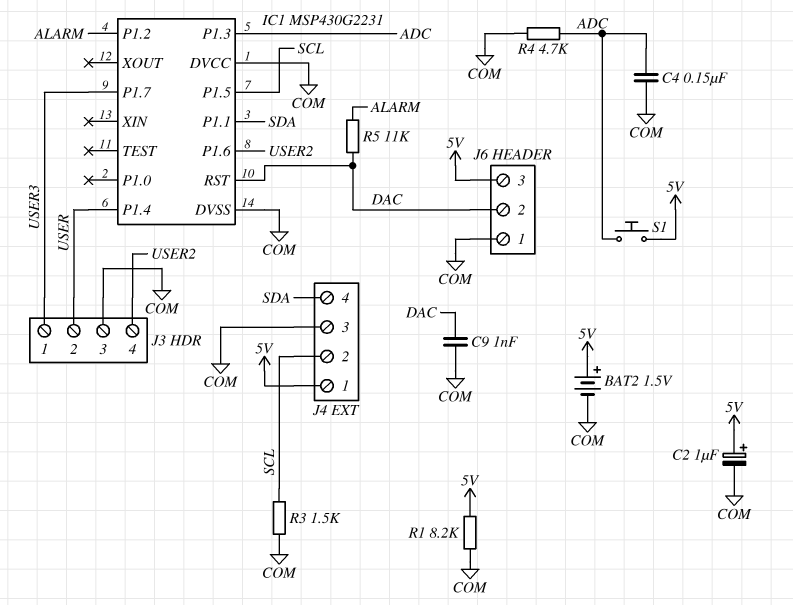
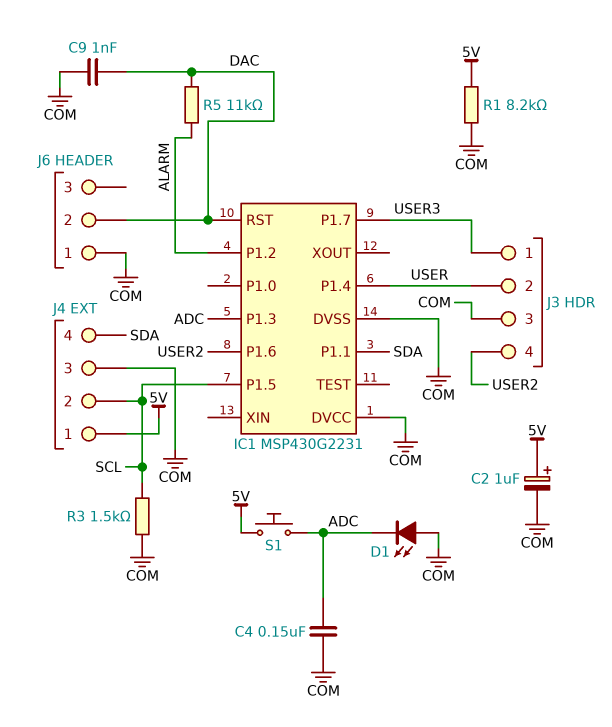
BAT2: 1.5V (plus 5V, minus COM) -> none
D1: none -> LED (A COM, K ADC)
J6 pin 3: 5V -> none
R4: 4.7k (ADC, COM) -> none

